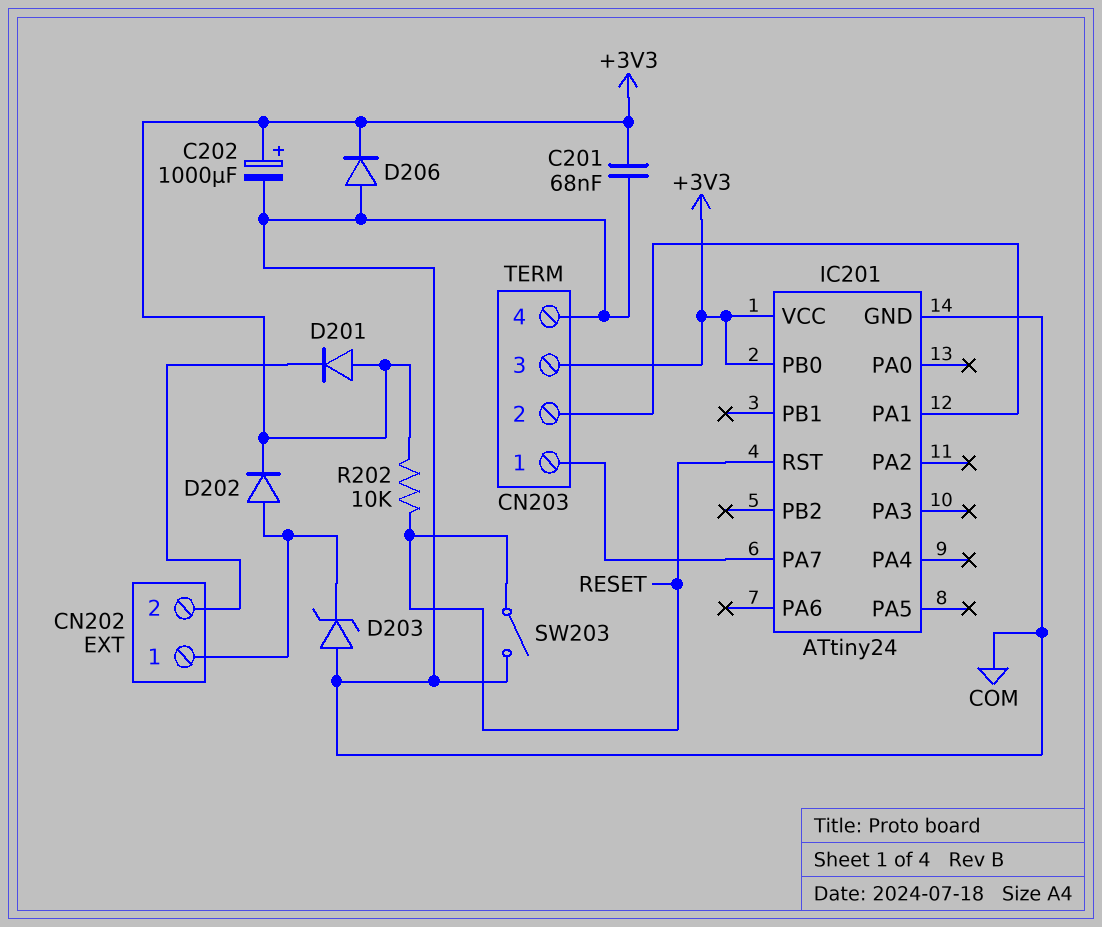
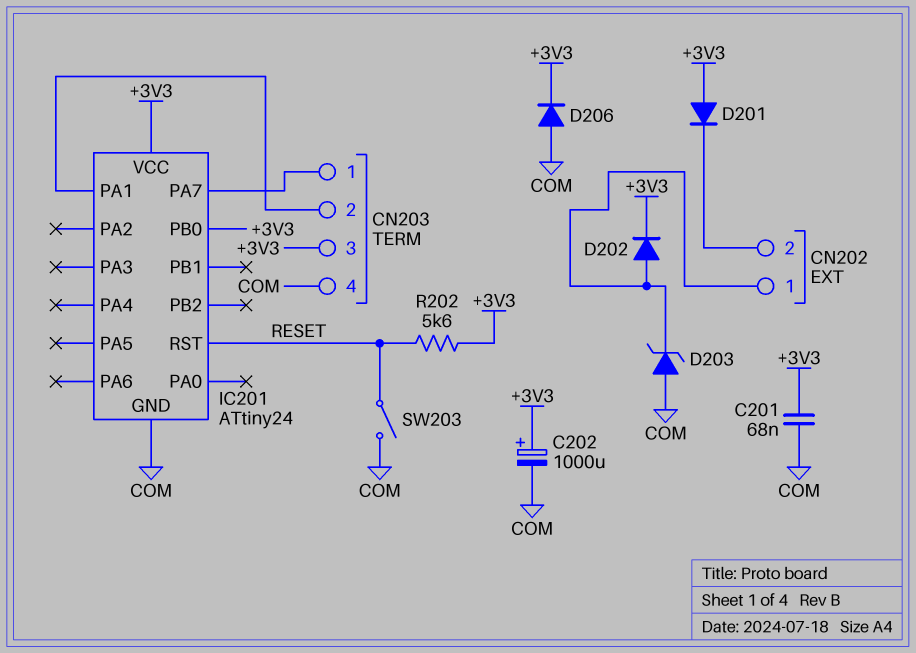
R202: 10k (+3V3, RESET) -> 5.6k (+3V3, RESET)

